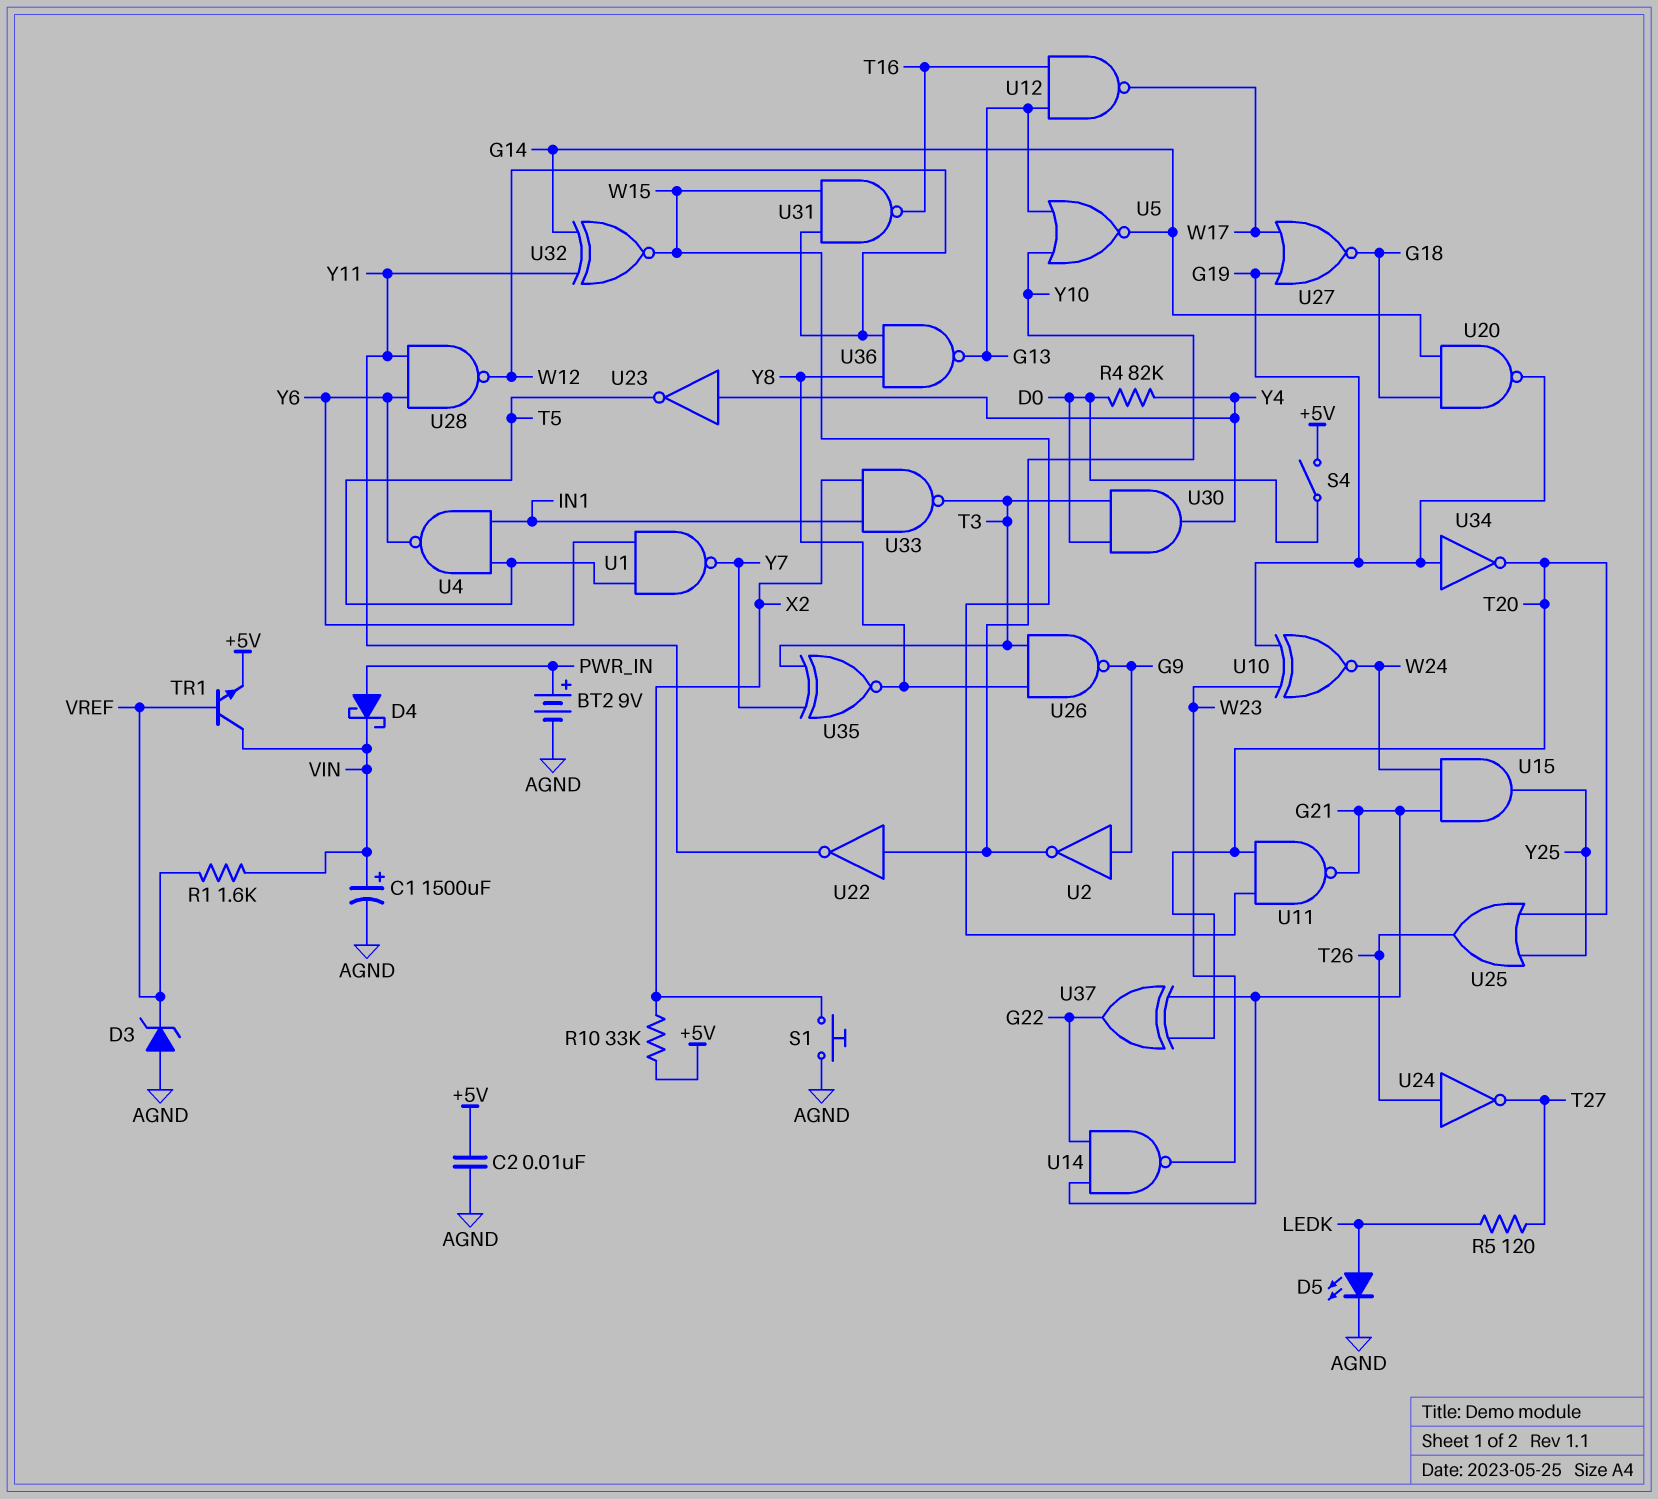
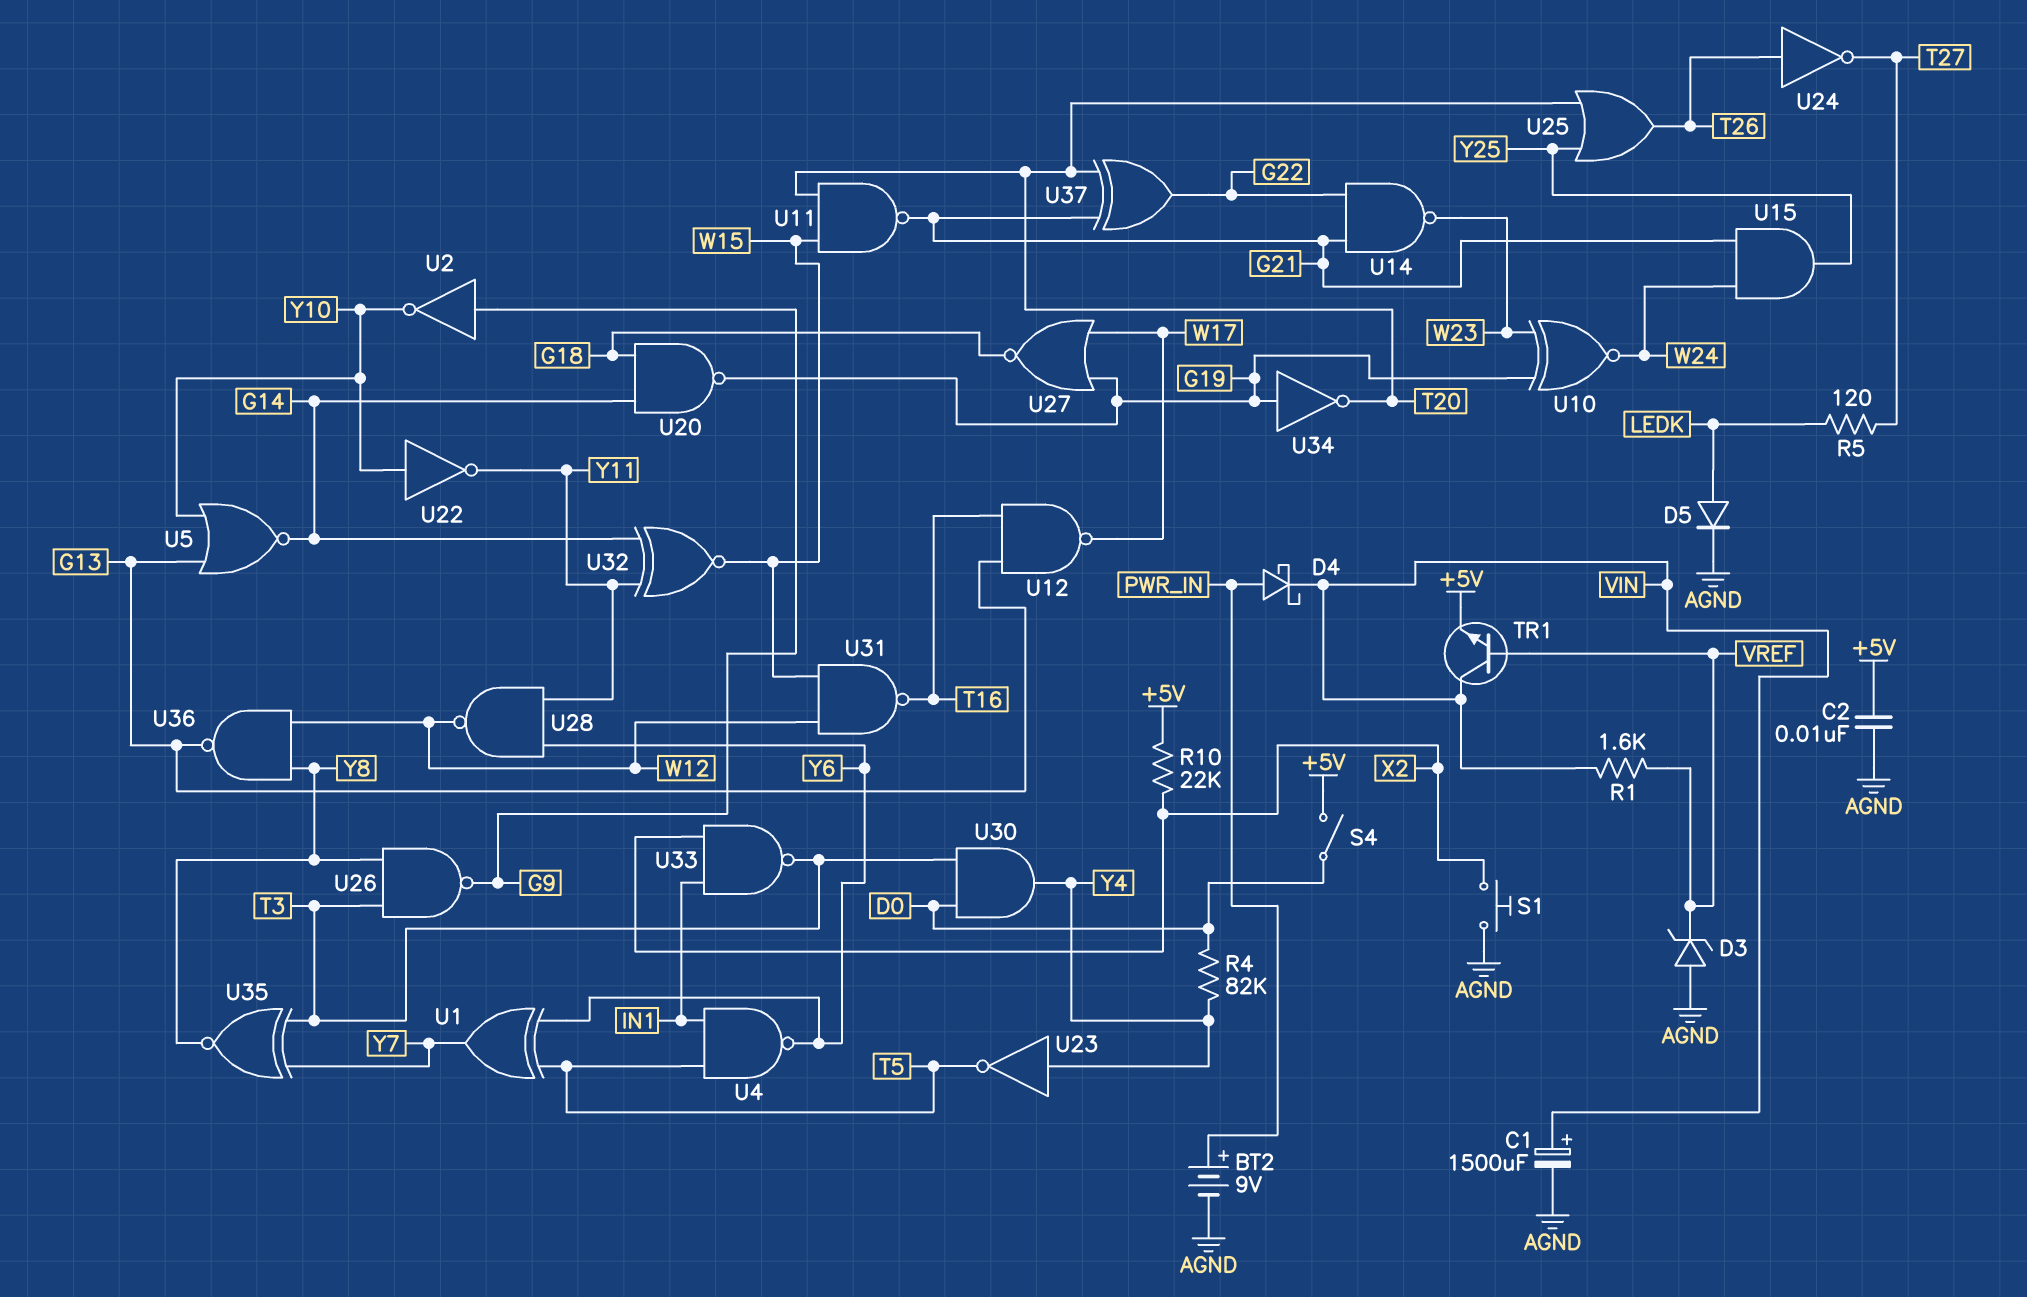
D5: LED (A LEDK, K AGND) -> diode (A LEDK, K AGND)
R10: 33k (+5V, X2) -> 22k (+5V, X2)
U1: NAND (in T5, in Y6, out Y7) -> XOR (in T5, in Y6, out Y7)

